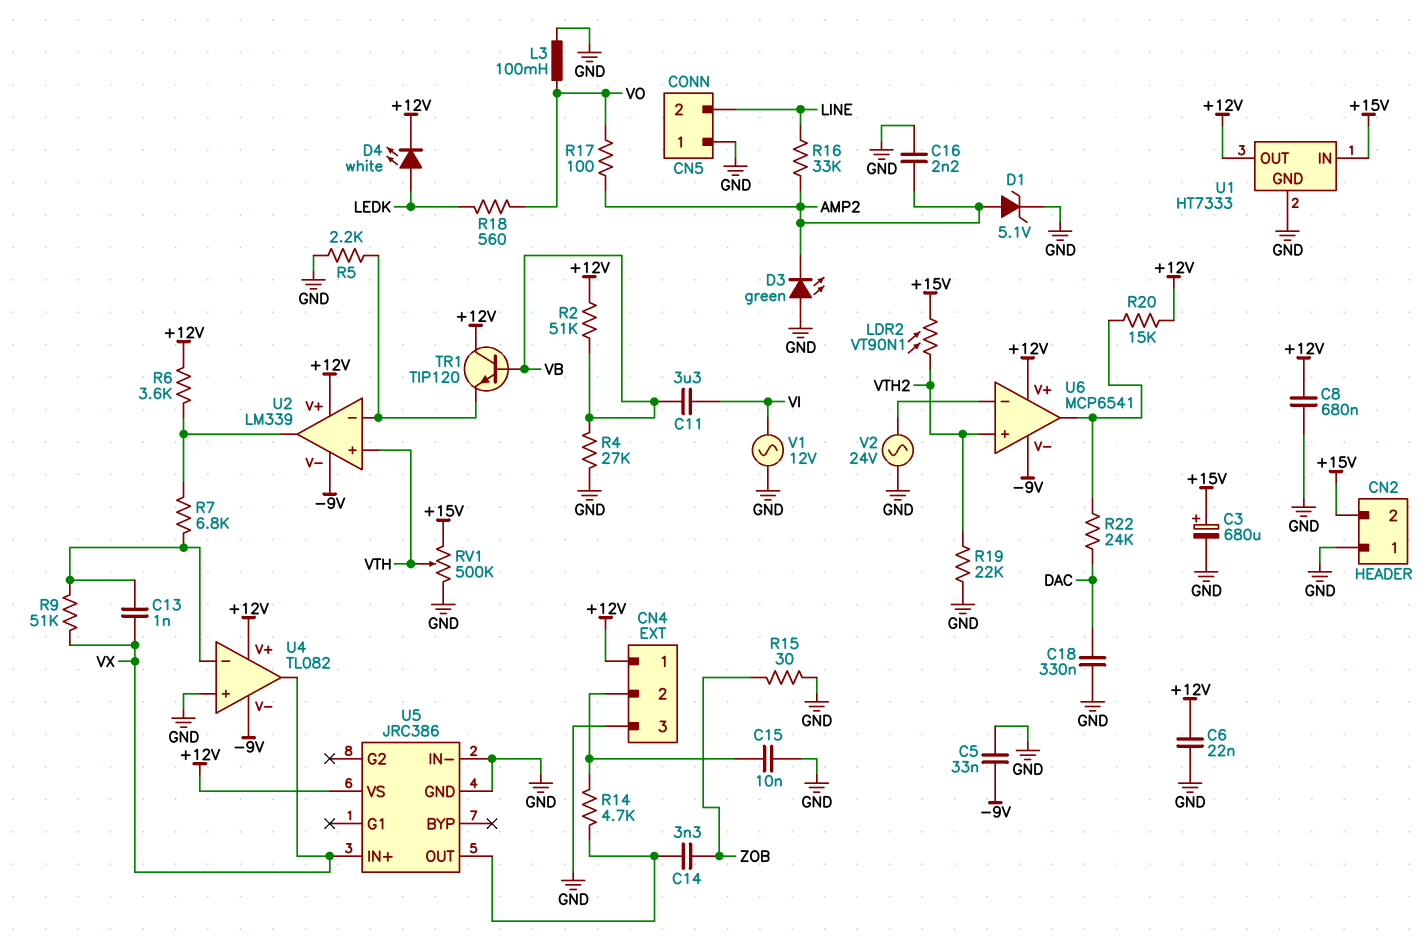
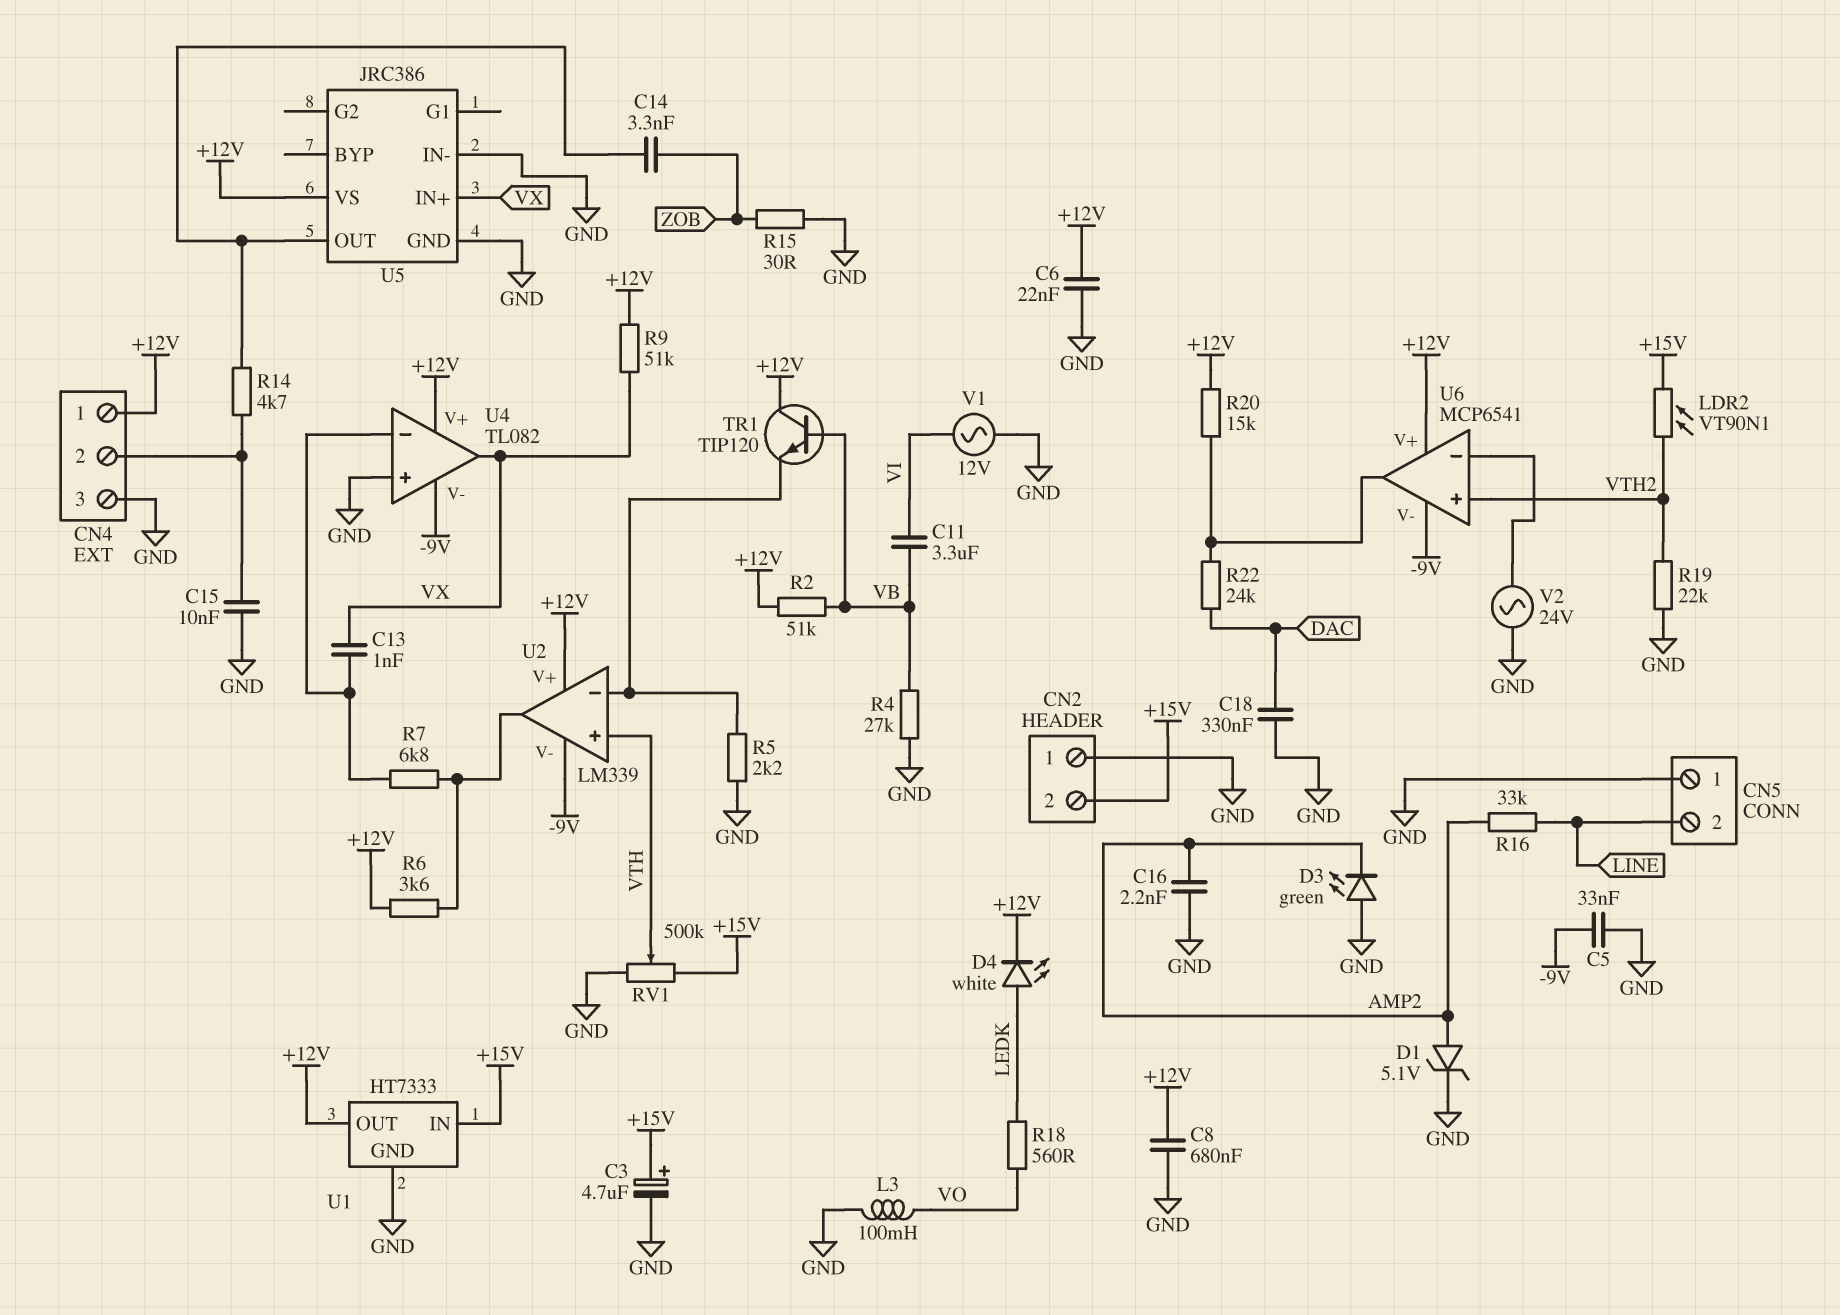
C3: 680uF (plus +15V, minus GND) -> 4.7uF (plus +15V, minus GND)
R9: 51k (U4/in-, VX) -> 51k (+12V, VX)
R17: 100 (AMP2, VO) -> none

